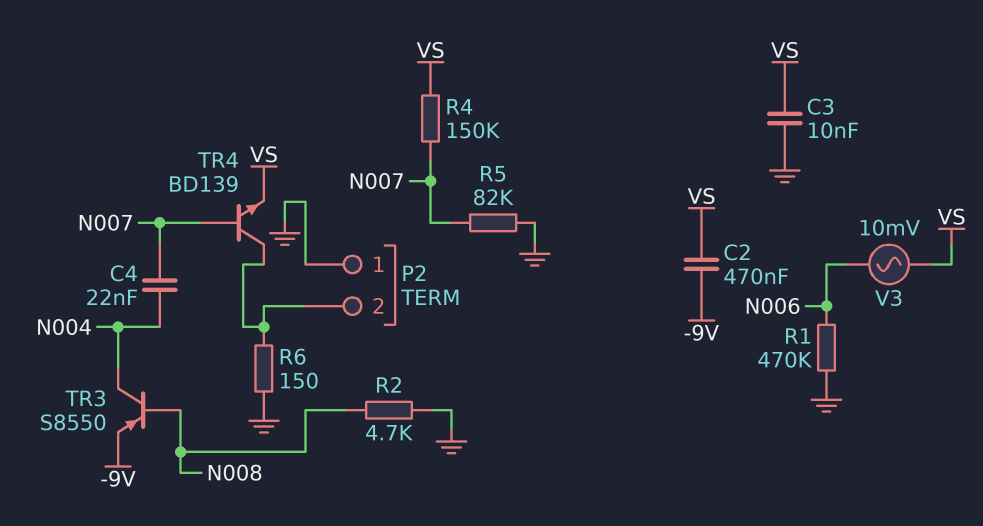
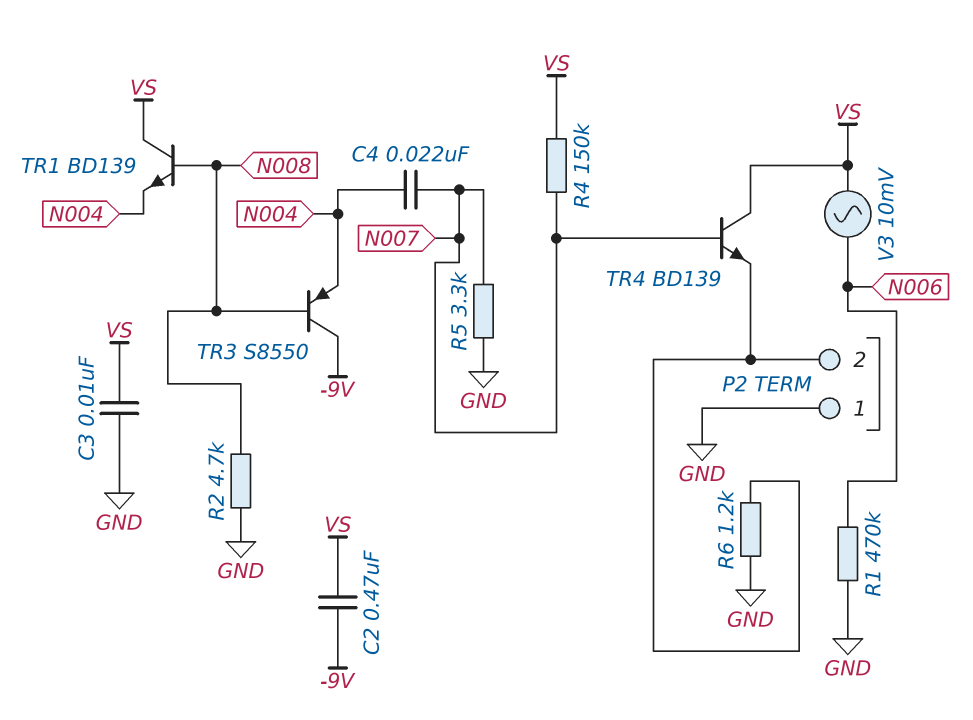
R5: 82k (GND, N007) -> 3.3k (GND, N007)
R6: 150 (GND, P2/2) -> 1.2k (GND, P2/2)
TR1: none -> NPN BD139 (B N008, C VS, E N004)
TR3: PNP S8550 (B N008, C N004, E -9V) -> PNP S8550 (B N008, C -9V, E N004)
TR4: NPN BD139 (B N007, C P2/2, E VS) -> NPN BD139 (B N007, C VS, E P2/2)

